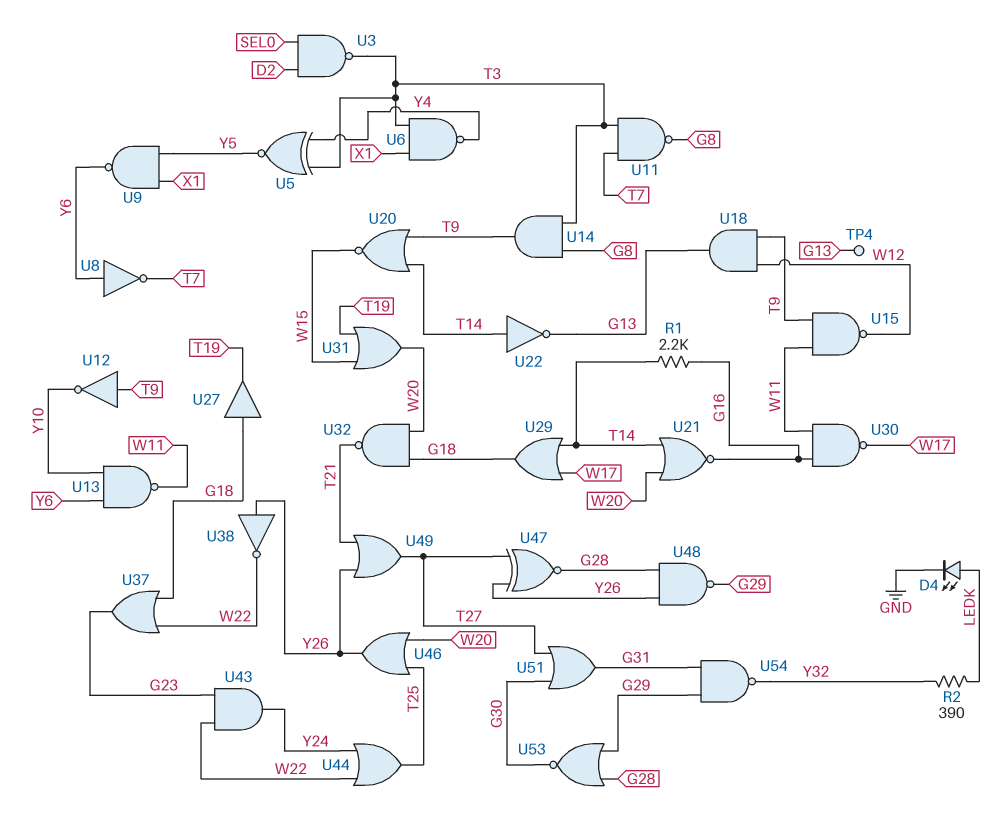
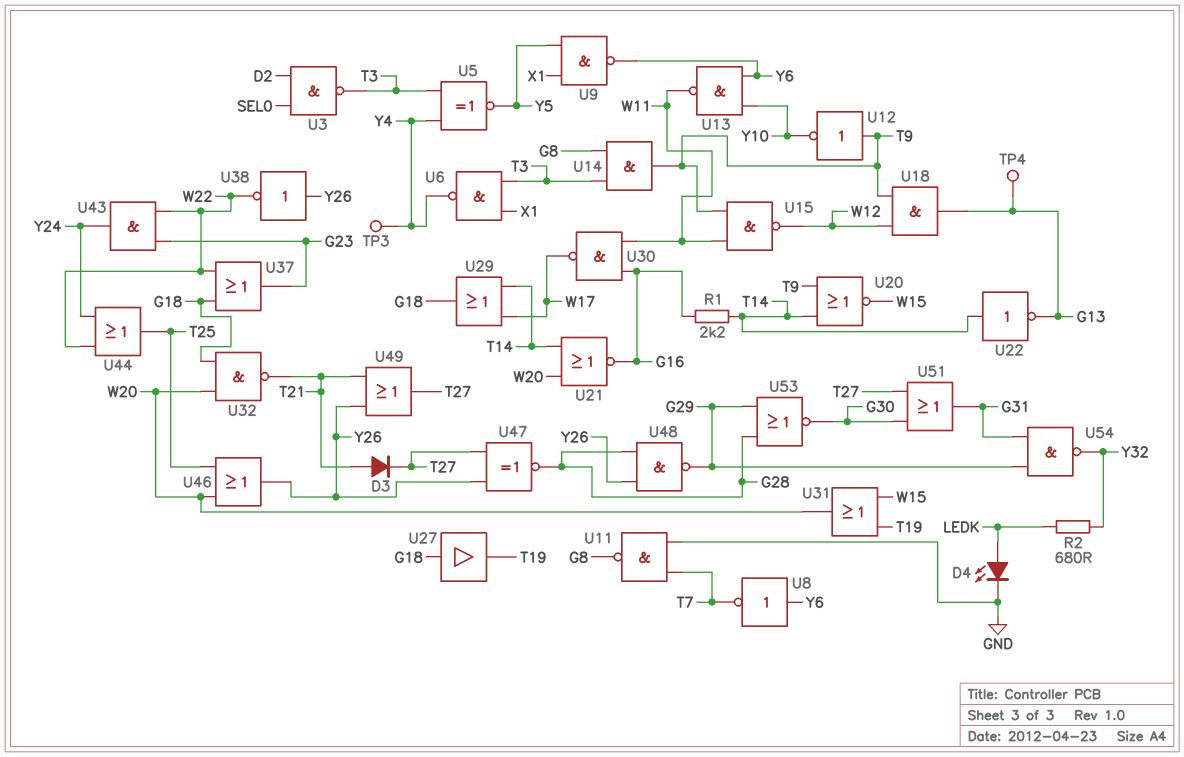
D3: none -> diode (A T21, K T27)
R2: 390 (LEDK, Y32) -> 680 (LEDK, Y32)
TP3: none -> test point (Y4)
U11: NAND (in T3, in T7, out G8) -> NAND (in GND, in T7, out G8)

